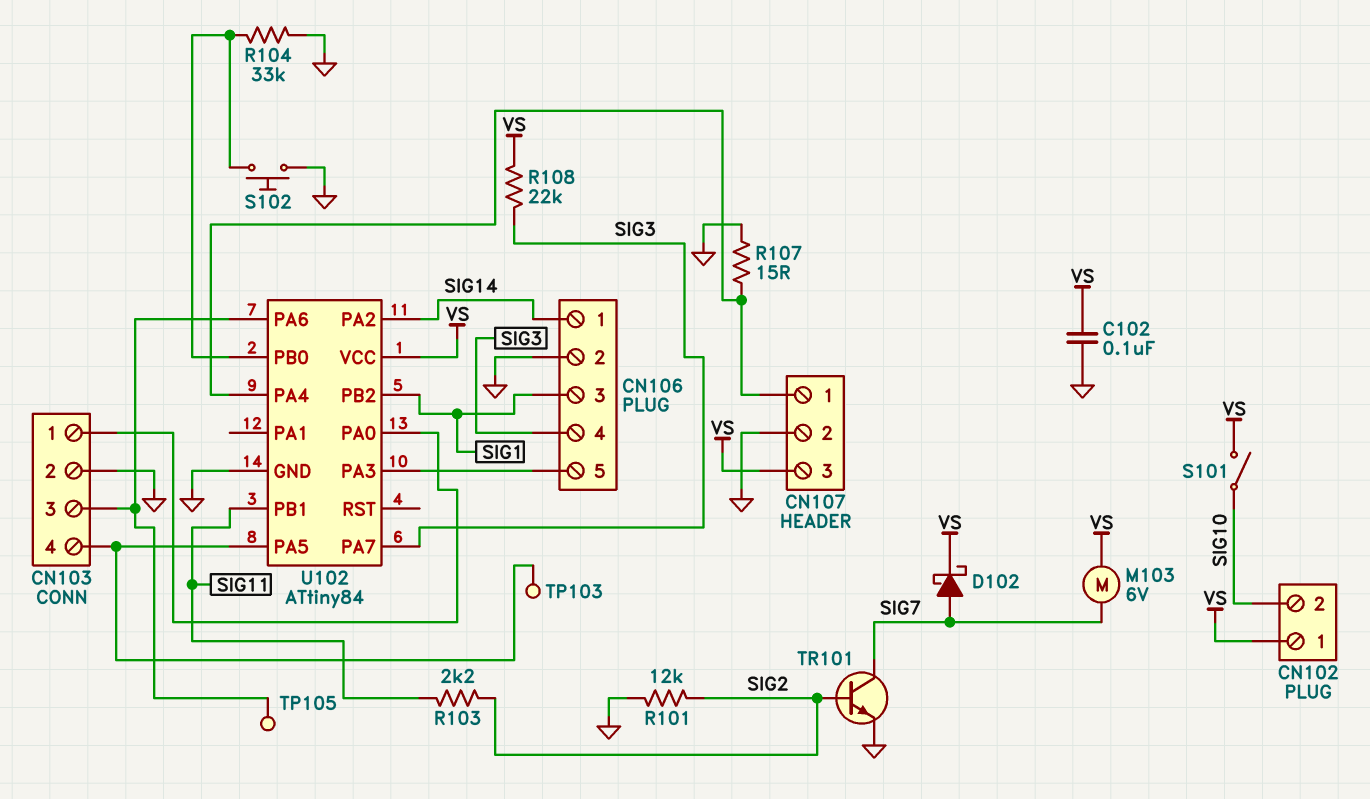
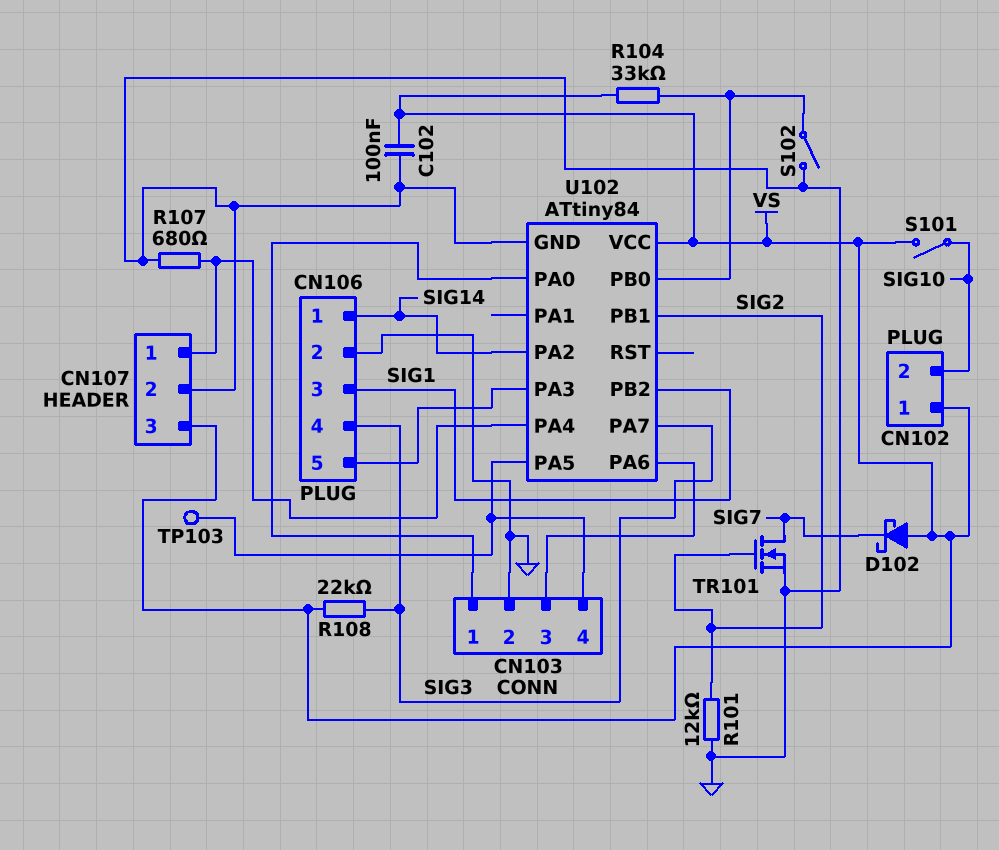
D102: schottky (A SIG7, K VS) -> schottky (A VS, K SIG7)
M103: motor 6V (SIG7, VS) -> none
R103: 2.2k (SIG2, SIG11) -> none
R104: 33k (GND, U102/PB0) -> 33k (U102/PB0, VS)
R107: 15 (CN107/1, GND) -> 680 (CN107/1, GND)
S102: button (GND, U102/PB0) -> switch (GND, U102/PB0)
TP105: test point (CN103/3) -> none
TR101: NPN (B SIG2, C SIG7, E GND) -> NMOS (G SIG2, D SIG7, S GND)
U102 pin PB1: SIG11 -> SIG2

